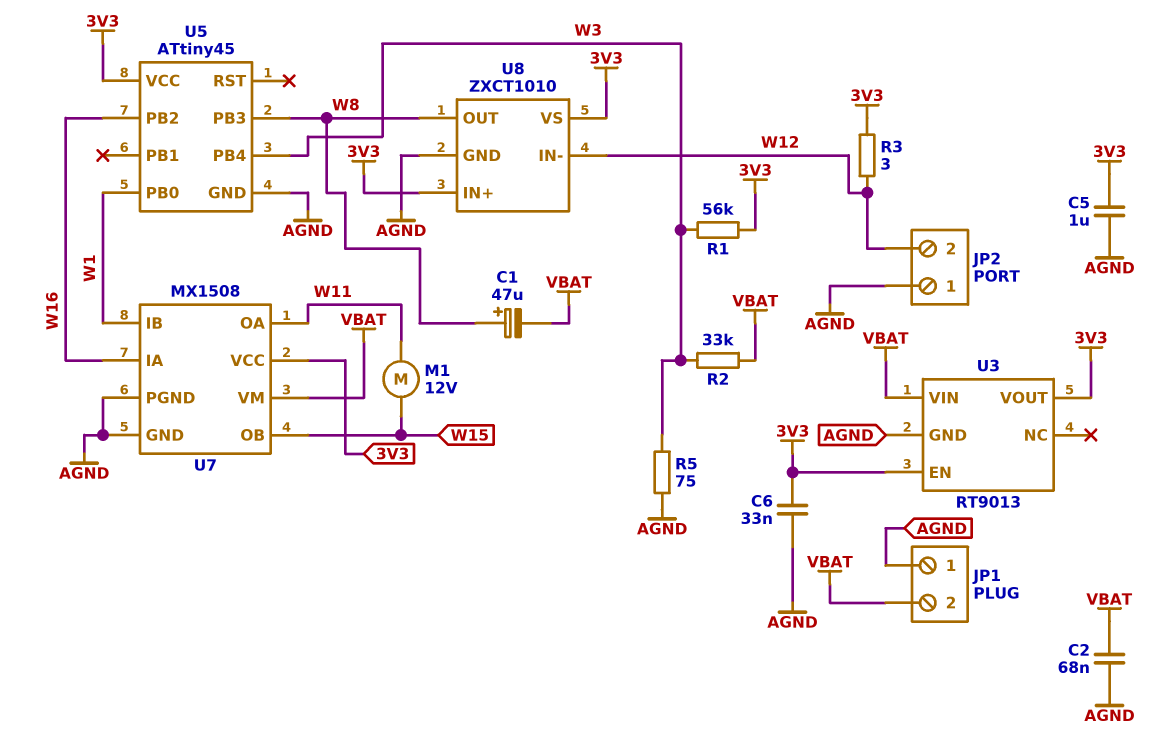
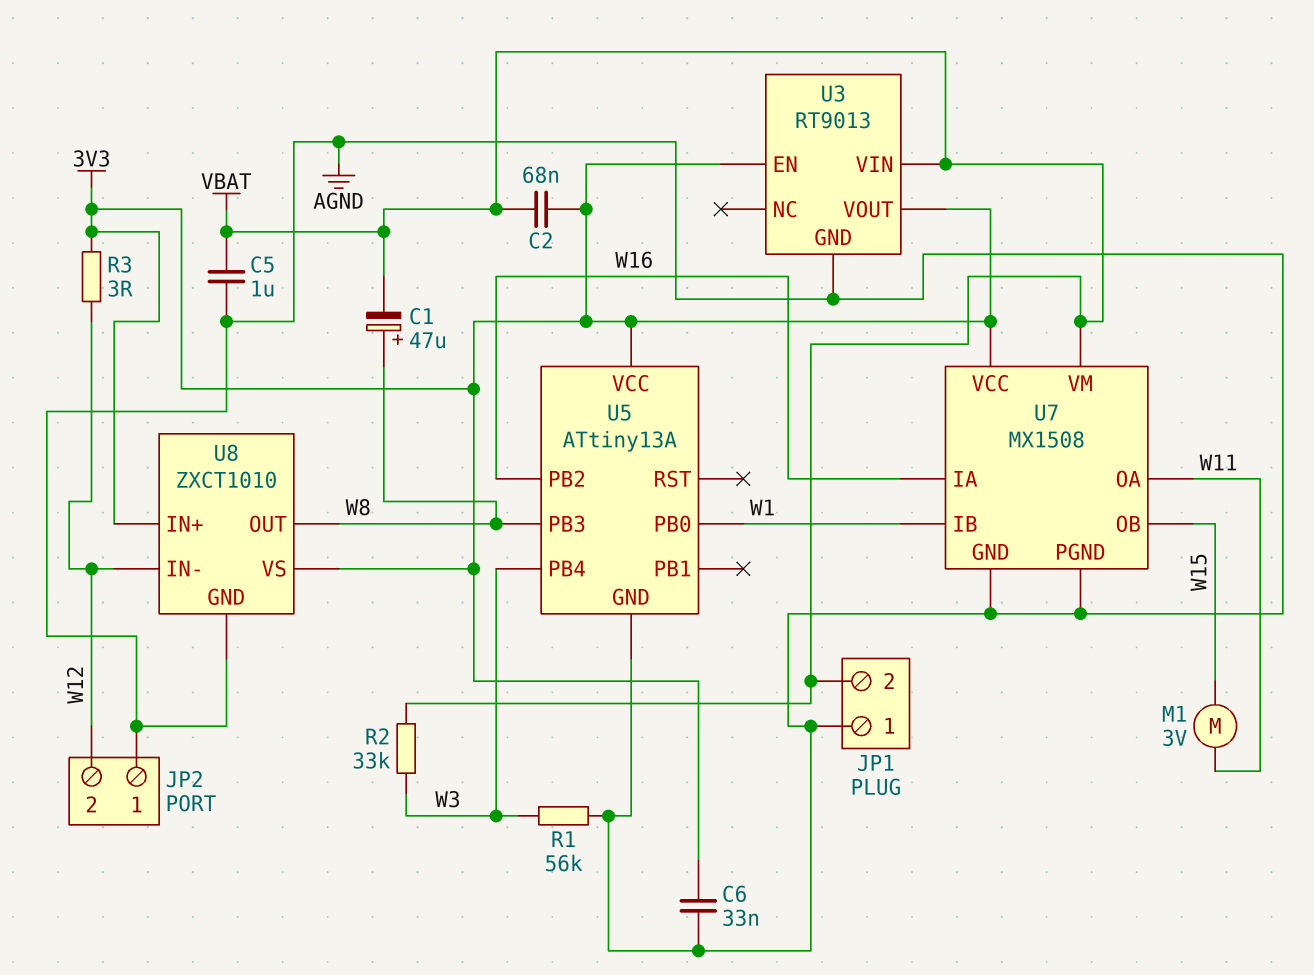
C2: 68nF (AGND, VBAT) -> 68nF (3V3, VBAT)
C5: 1uF (3V3, AGND) -> 1uF (AGND, VBAT)
M1: motor 12V (W11, W15) -> motor 3V (W11, W15)
R1: 56k (3V3, W3) -> 56k (AGND, W3)
R5: 75 (AGND, W3) -> none
U5: ATtiny45 -> ATtiny13A

